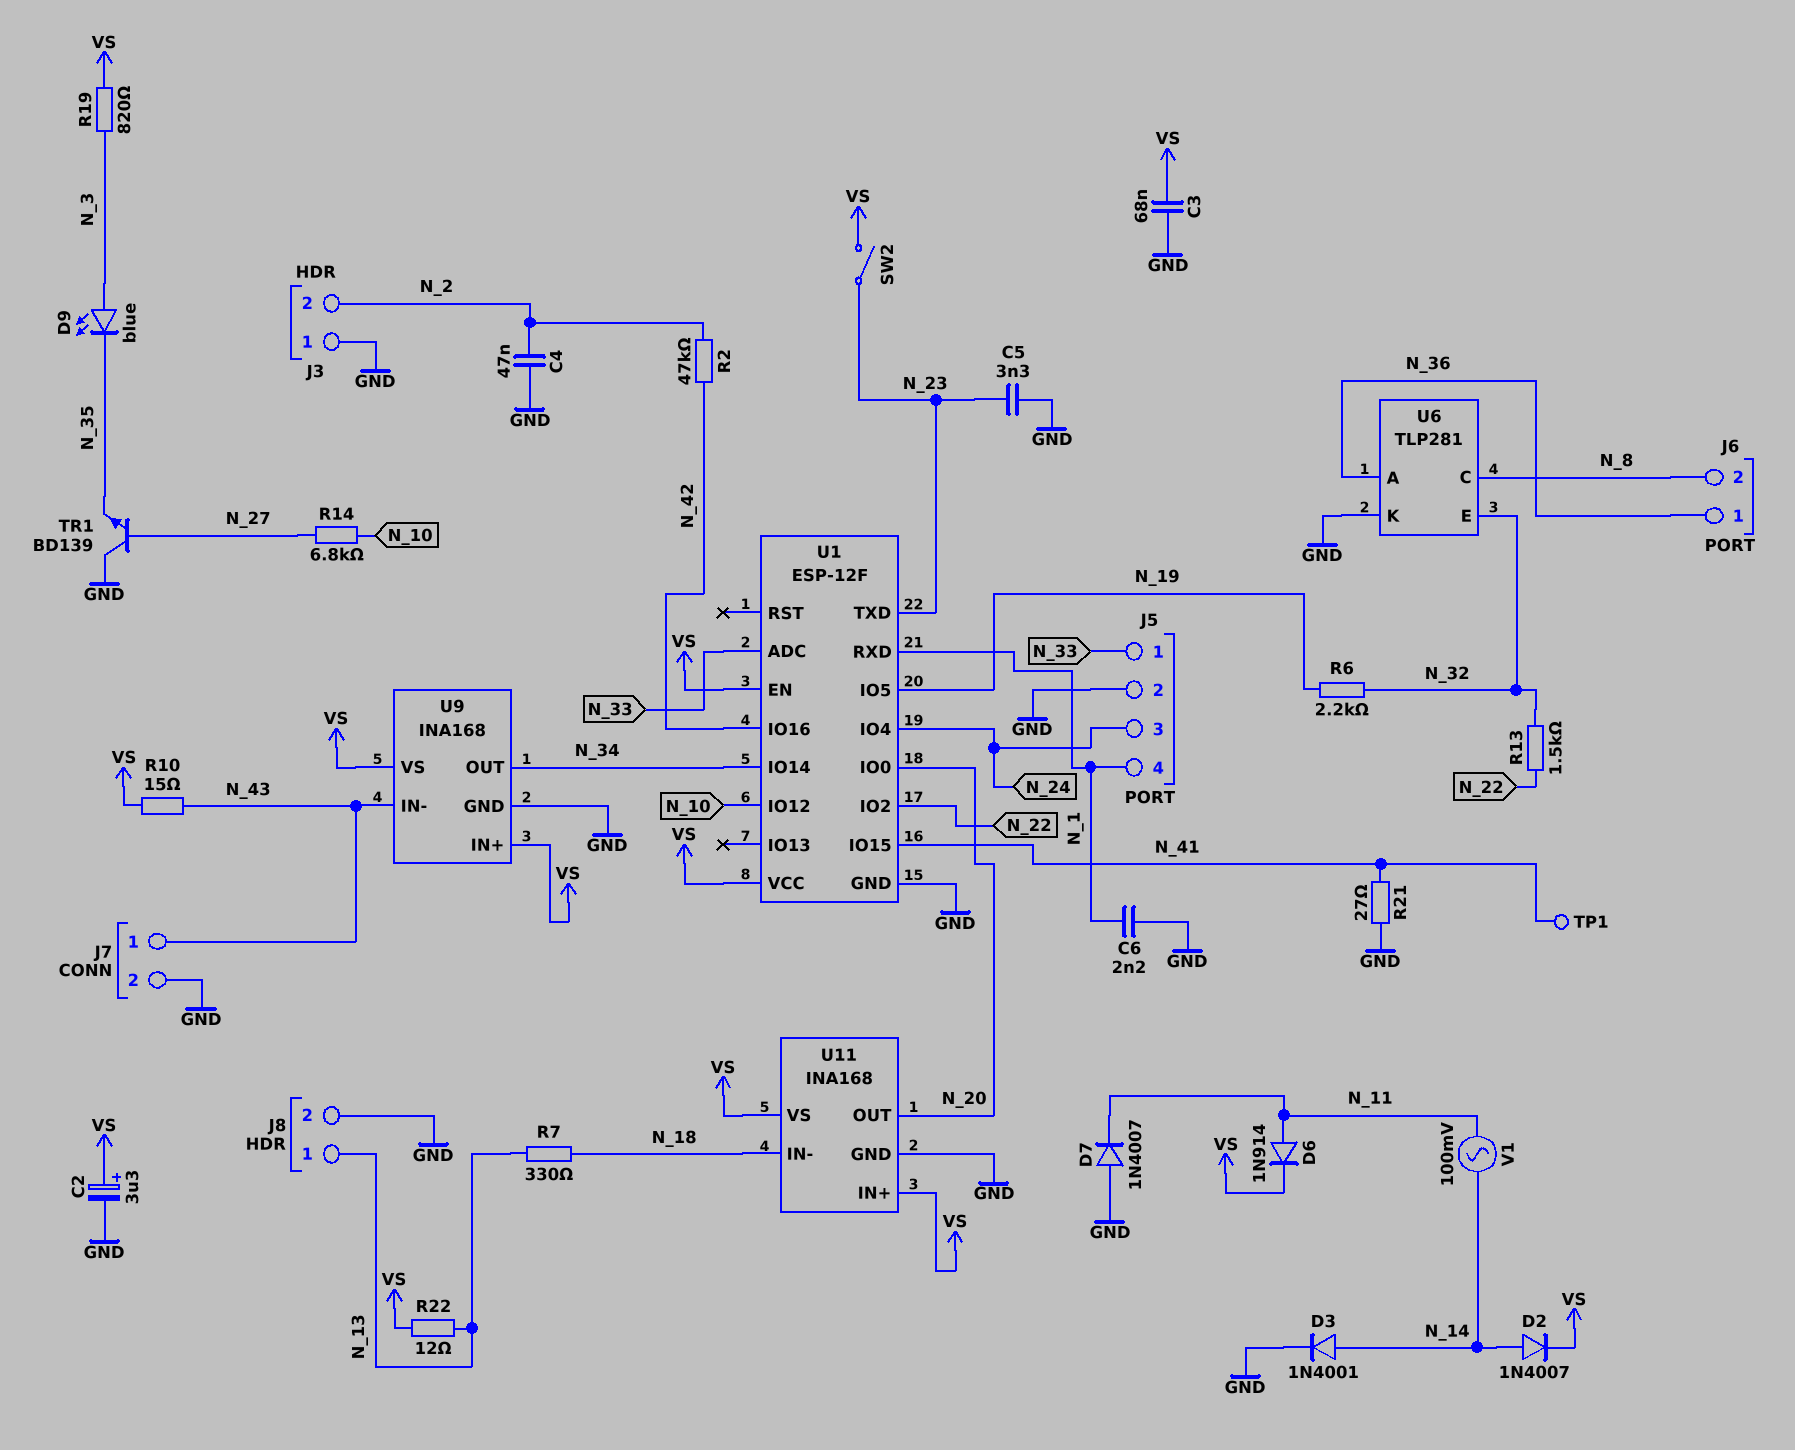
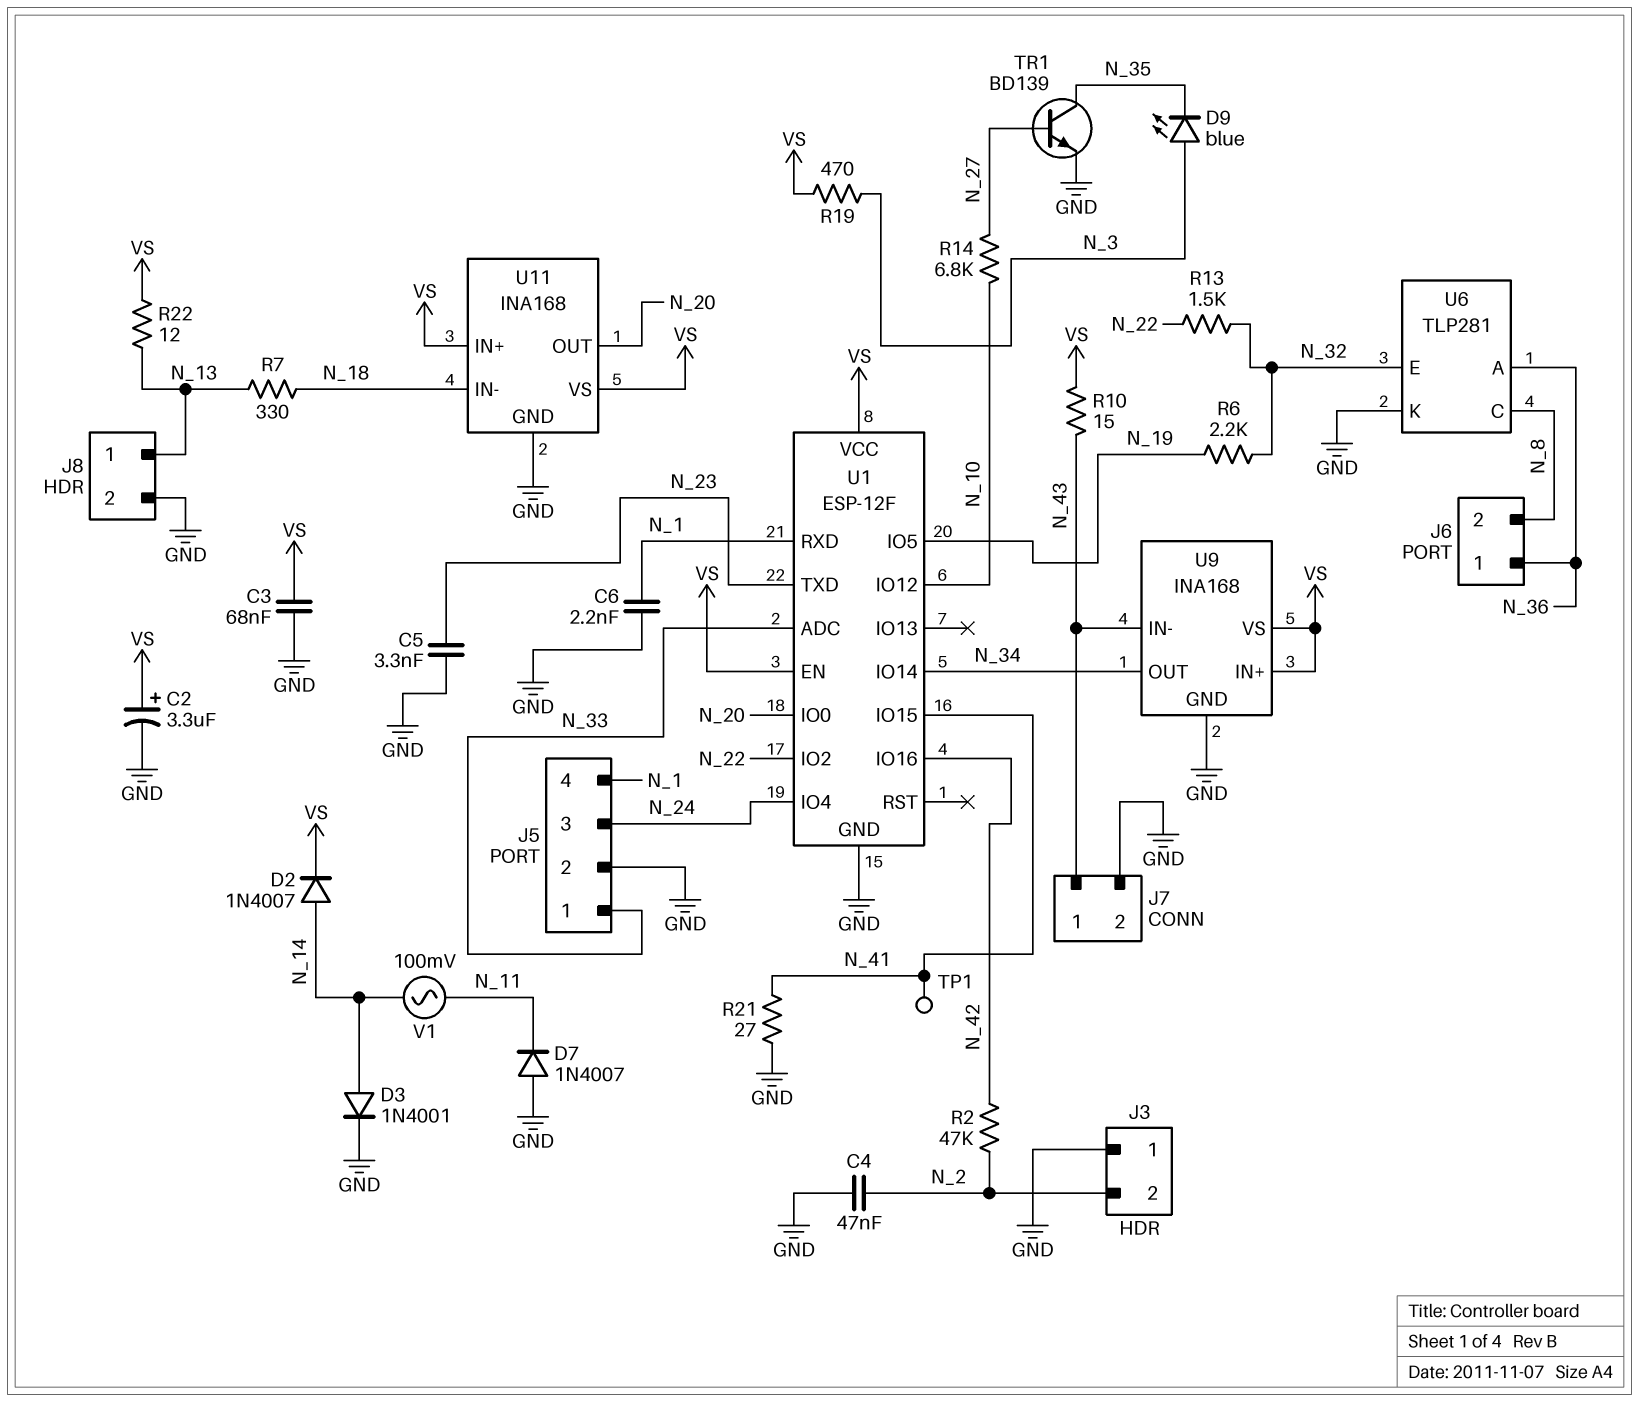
D6: diode 1N914 (A N_11, K VS) -> none
R19: 820 (N_3, VS) -> 470 (N_3, VS)
SW2: switch (N_23, VS) -> none
TR1: NPN BD139 (B N_27, C GND, E N_35) -> NPN BD139 (B N_27, C N_35, E GND)

